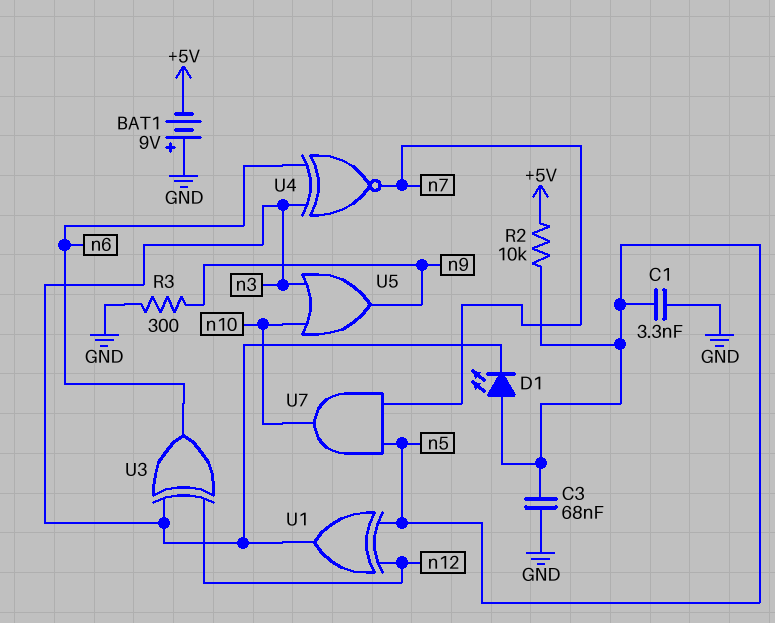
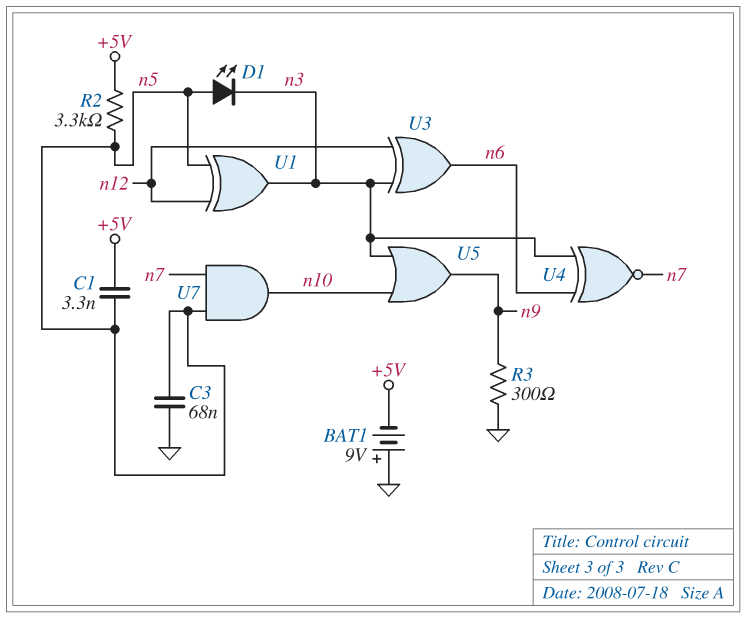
C1: 3.3nF (GND, n5) -> 3.3nF (+5V, n5)
R2: 10k (+5V, n5) -> 3.3k (+5V, n5)

